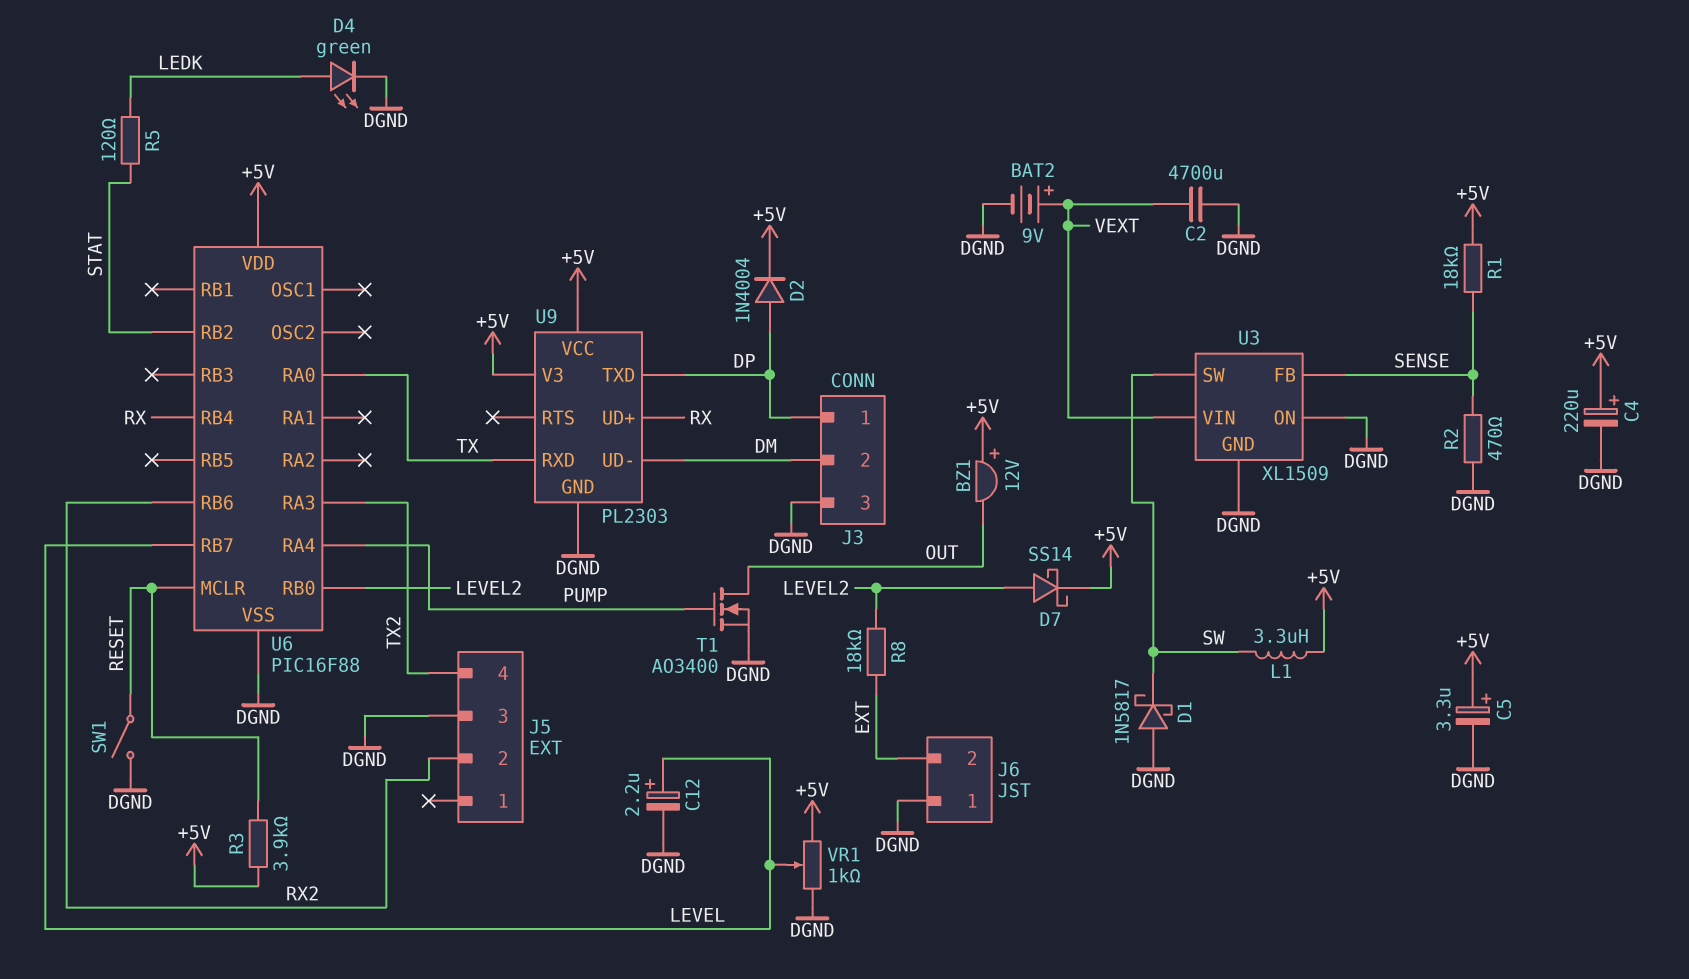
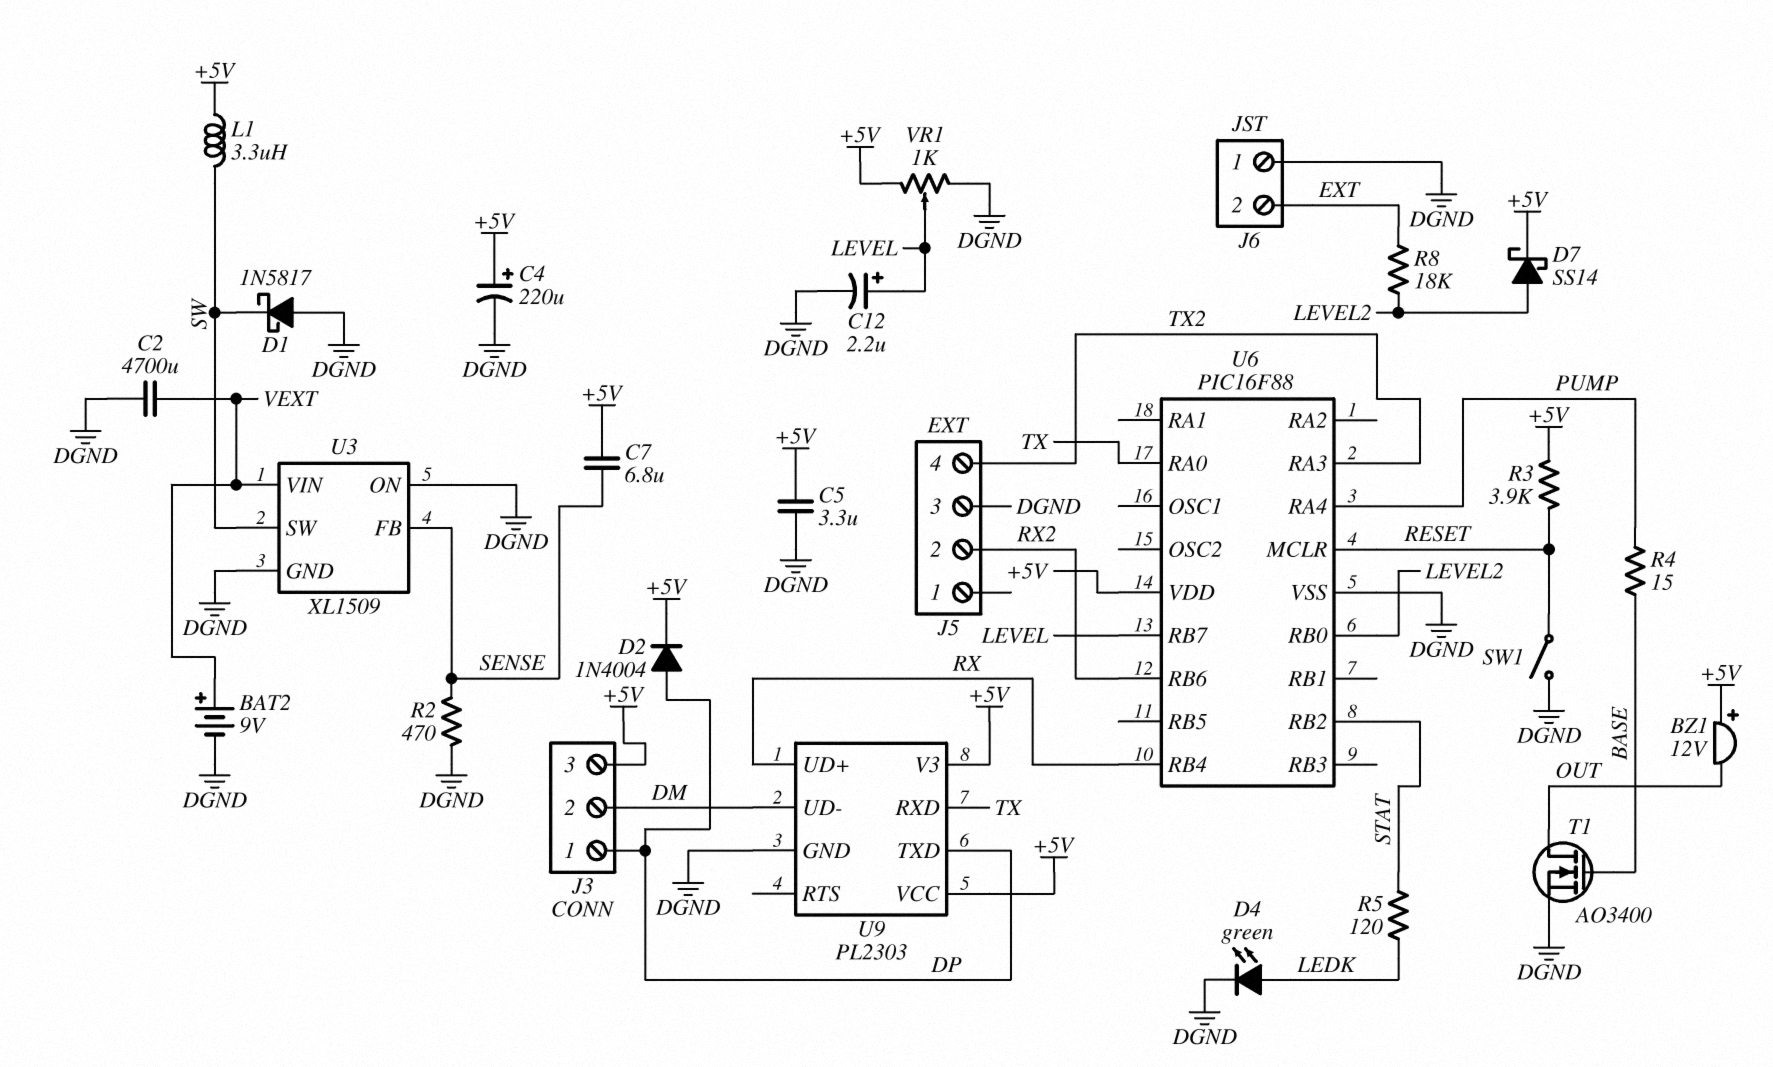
C5: 3.3uF (plus +5V, minus DGND) -> 3.3uF (+5V, DGND)
C7: none -> 6.8uF (+5V, SENSE)
J3 pin 3: DGND -> +5V
R1: 18k (+5V, SENSE) -> none
R4: none -> 15 (BASE, PUMP)
T1: NMOS AO3400 (G PUMP, D OUT, S DGND) -> NMOS AO3400 (G BASE, D OUT, S DGND)

